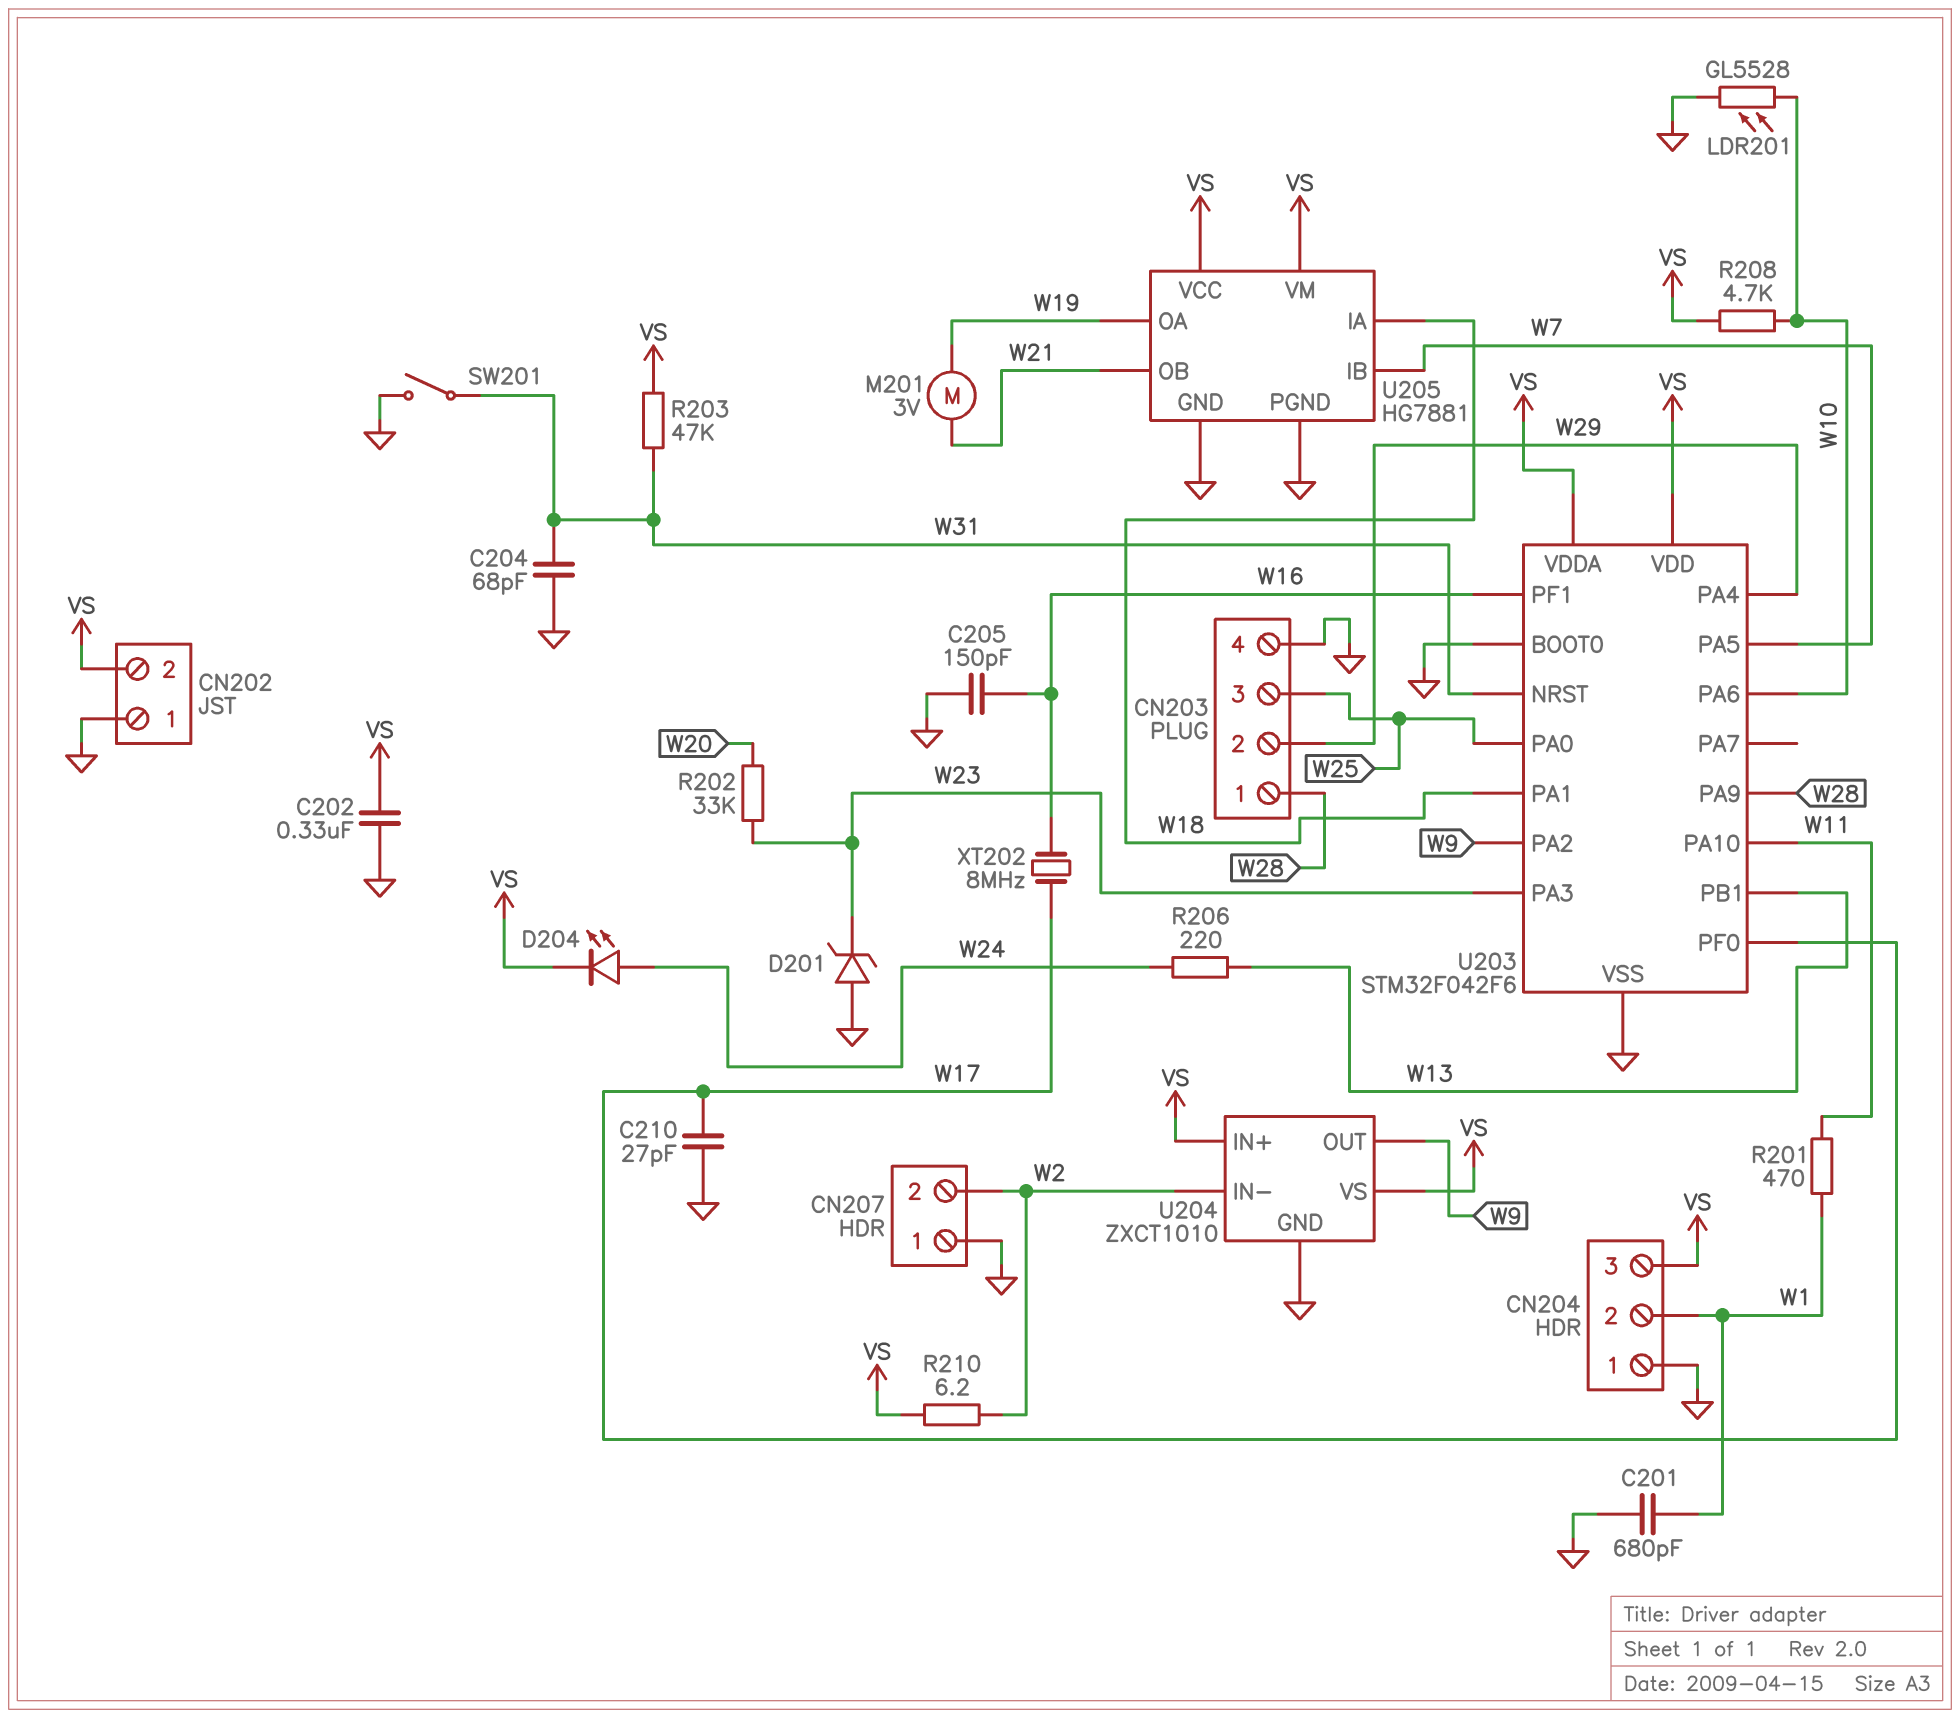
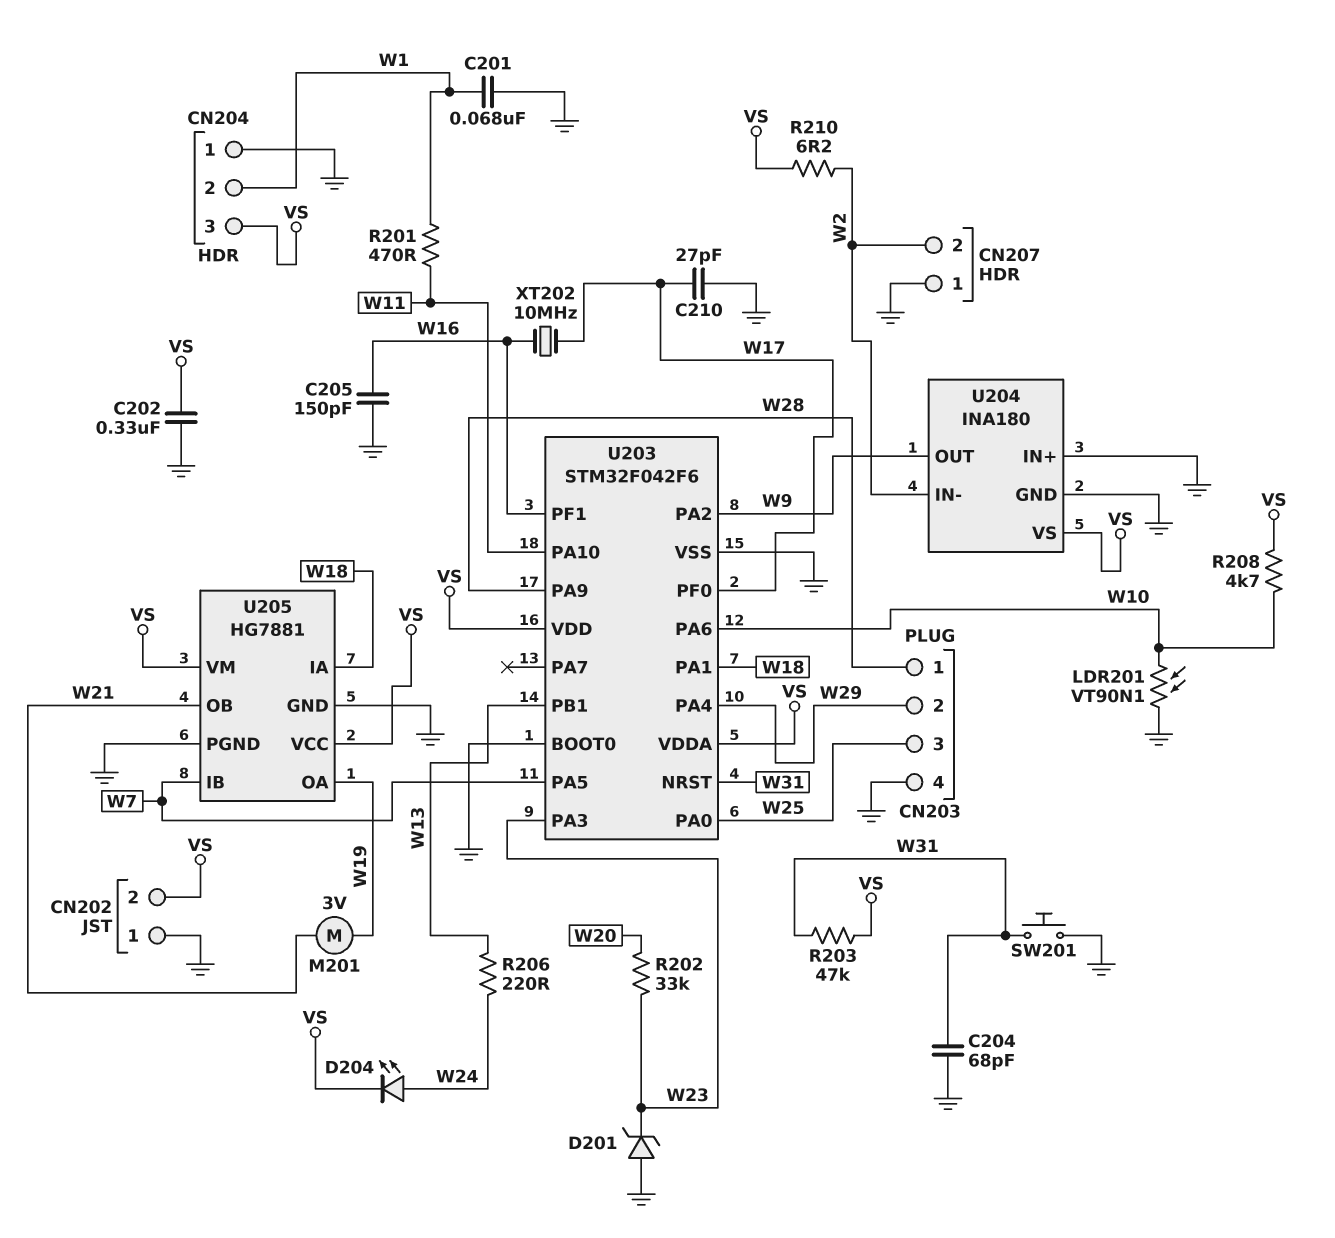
C201: 680pF (GND, W1) -> 68nF (GND, W1)
LDR201: GL5528 (GND, W10) -> VT90N1 (GND, W10)
SW201: switch (GND, W31) -> button (GND, W31)
U204: ZXCT1010 -> INA180
U204 pin IN+: VS -> GND
XT202: 8MHz (W16, W17) -> 10MHz (W16, W17)

